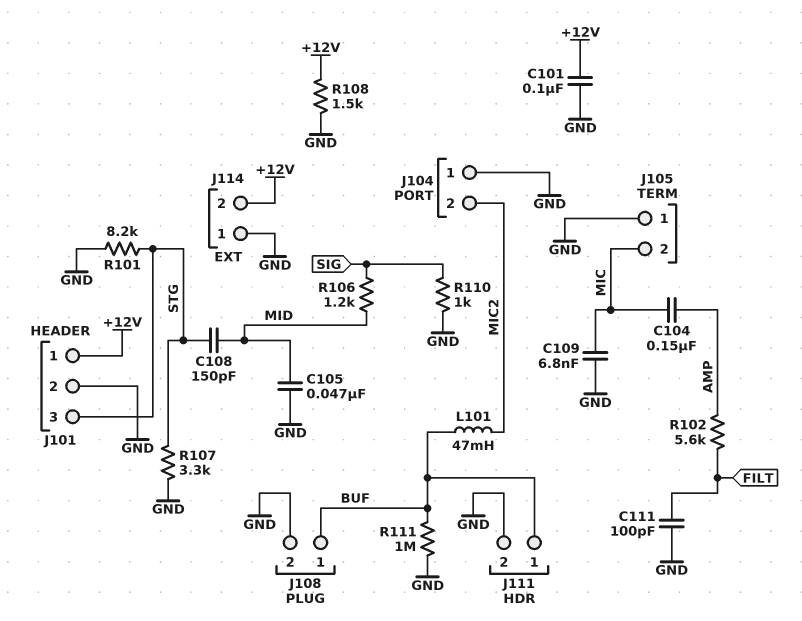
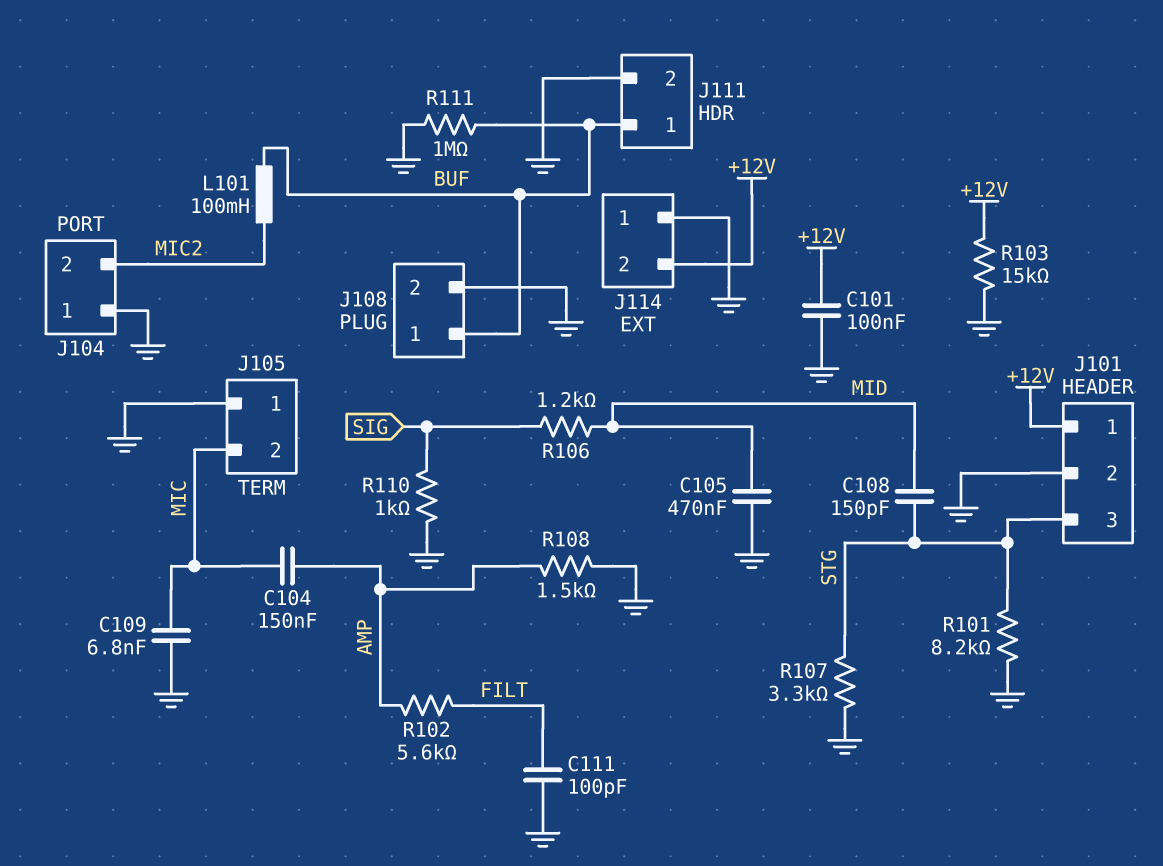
C105: 47nF (GND, MID) -> 470nF (GND, MID)
L101: 47mH (BUF, MIC2) -> 100mH (BUF, MIC2)
R103: none -> 15k (+12V, GND)
R108: 1.5k (+12V, GND) -> 1.5k (AMP, GND)

